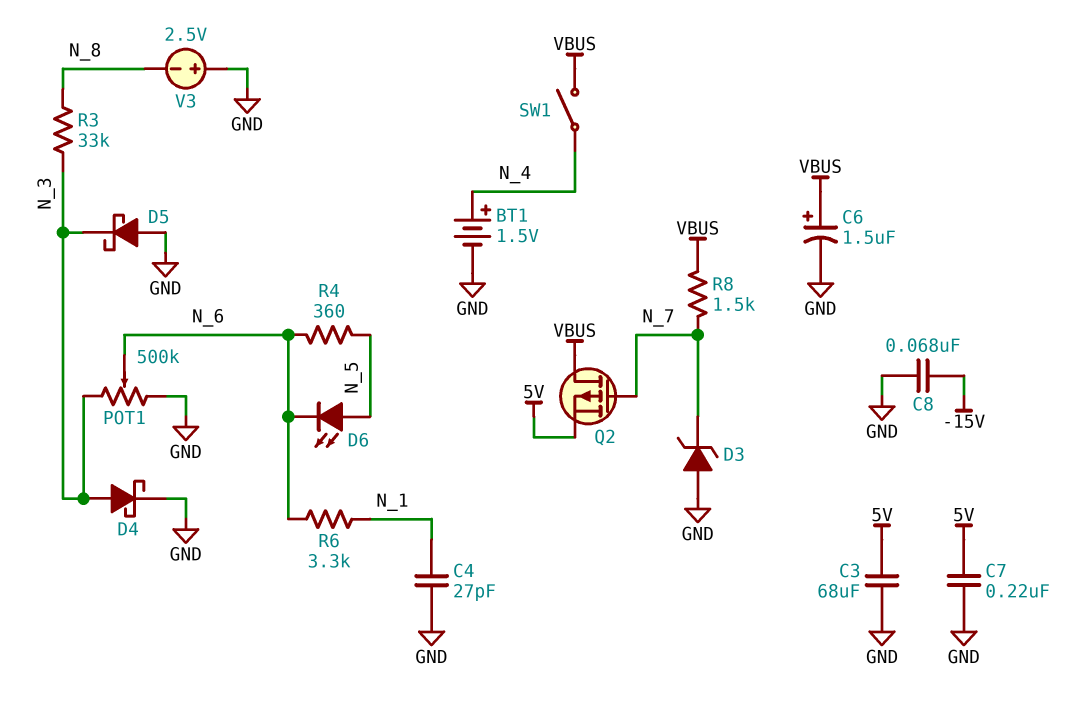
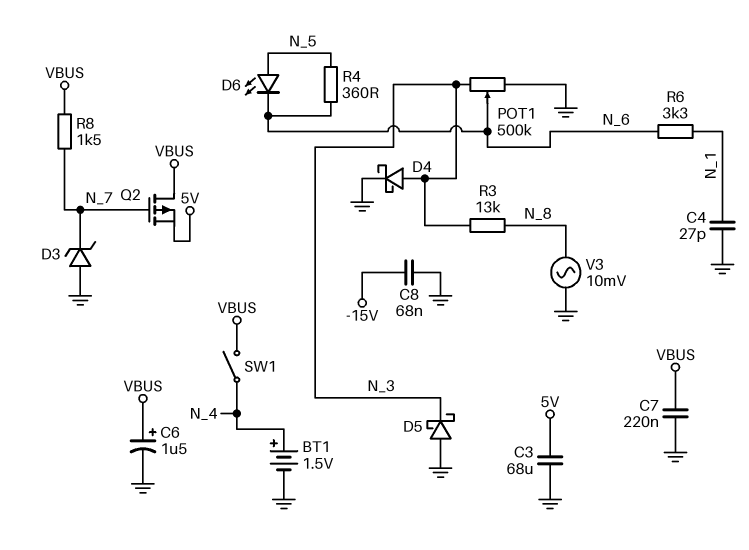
C7: 220nF (5V, GND) -> 220nF (GND, VBUS)
R3: 33k (N_3, N_8) -> 13k (N_3, N_8)
V3: 2.5V (plus GND, minus N_8) -> AC 10mV (GND, N_8)

